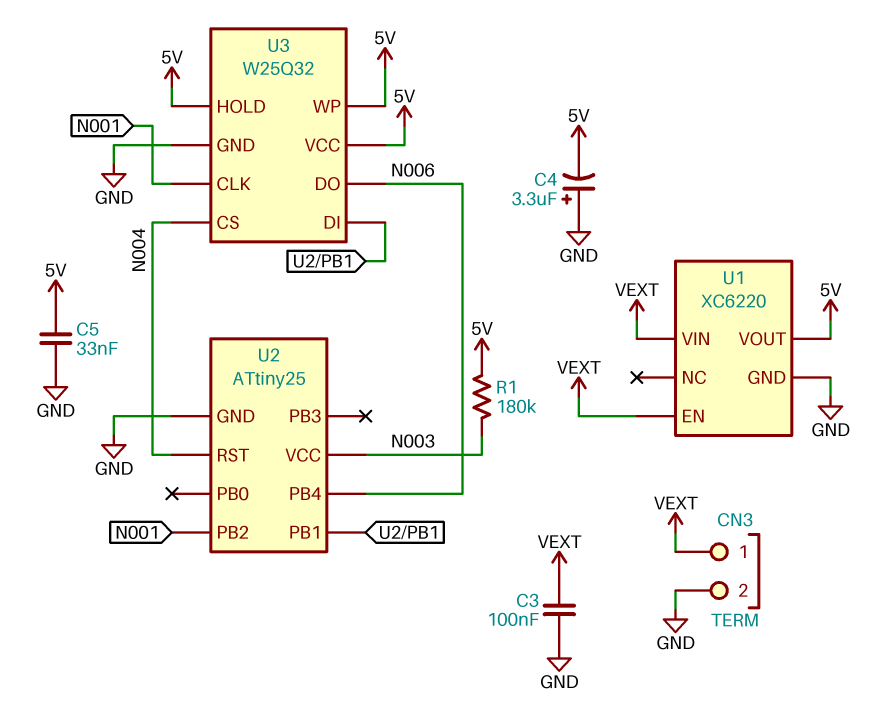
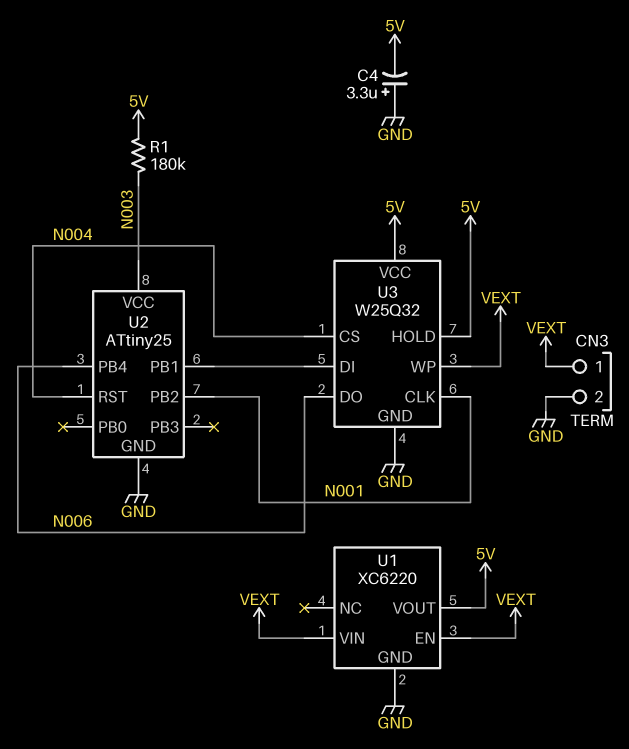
C3: 100nF (GND, VEXT) -> none
C5: 33nF (5V, GND) -> none
U3 pin WP: 5V -> VEXT

